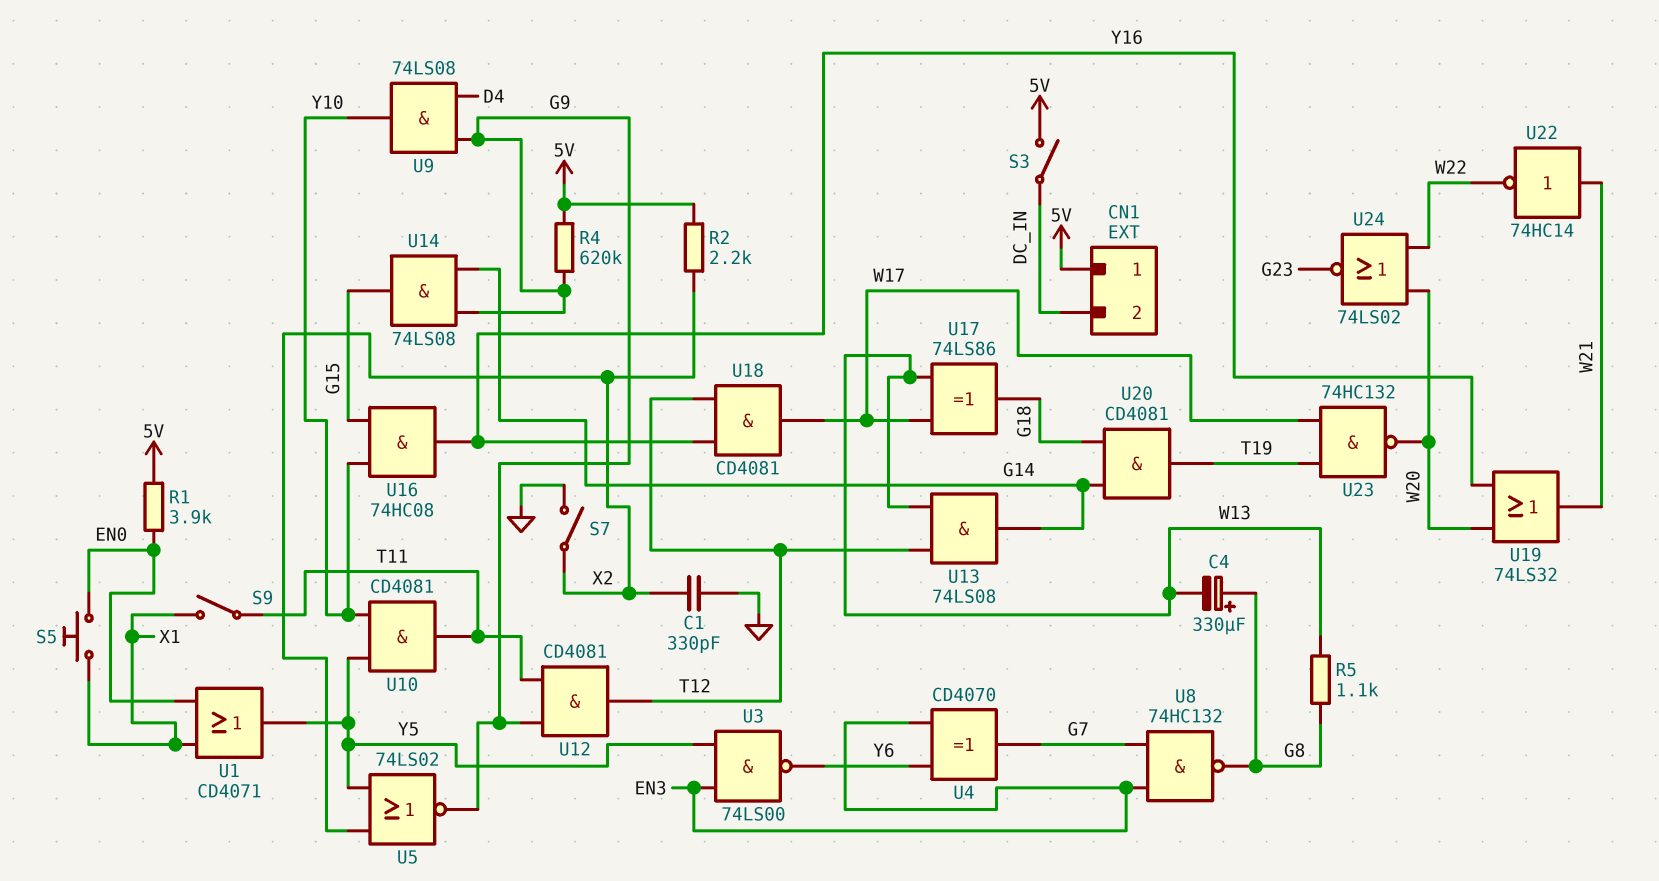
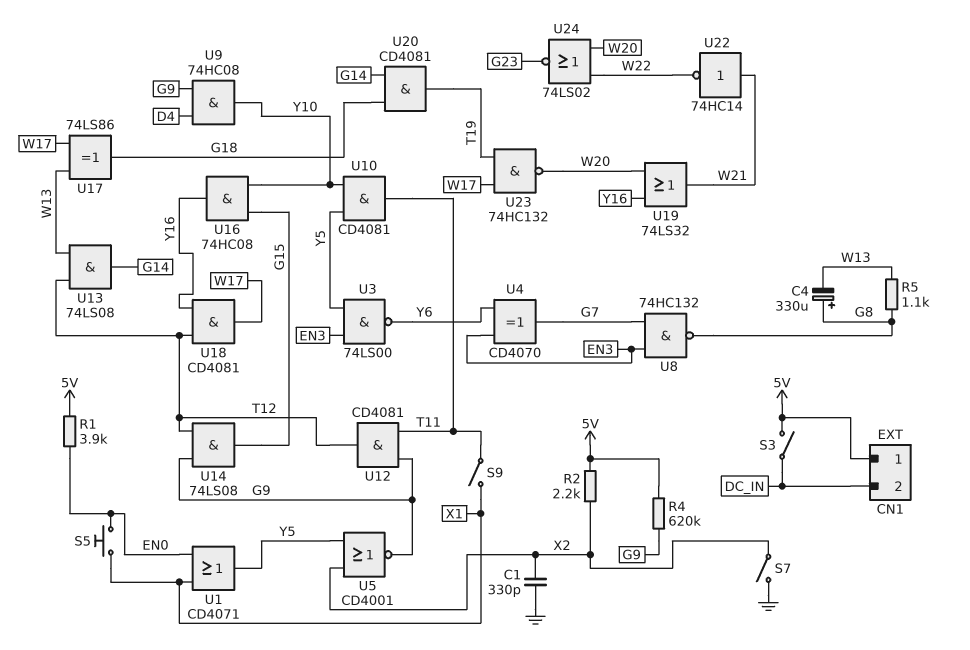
U5: NOR 74LS02 (in X2, in Y5, out G9) -> NOR CD4001 (in X2, in Y5, out G9)
U9: AND 74LS08 (in D4, in G9, out Y10) -> AND 74HC08 (in D4, in G9, out Y10)
U14: AND 74LS08 (in G9, in G14, out G15) -> AND 74LS08 (in G9, in T12, out G15)

